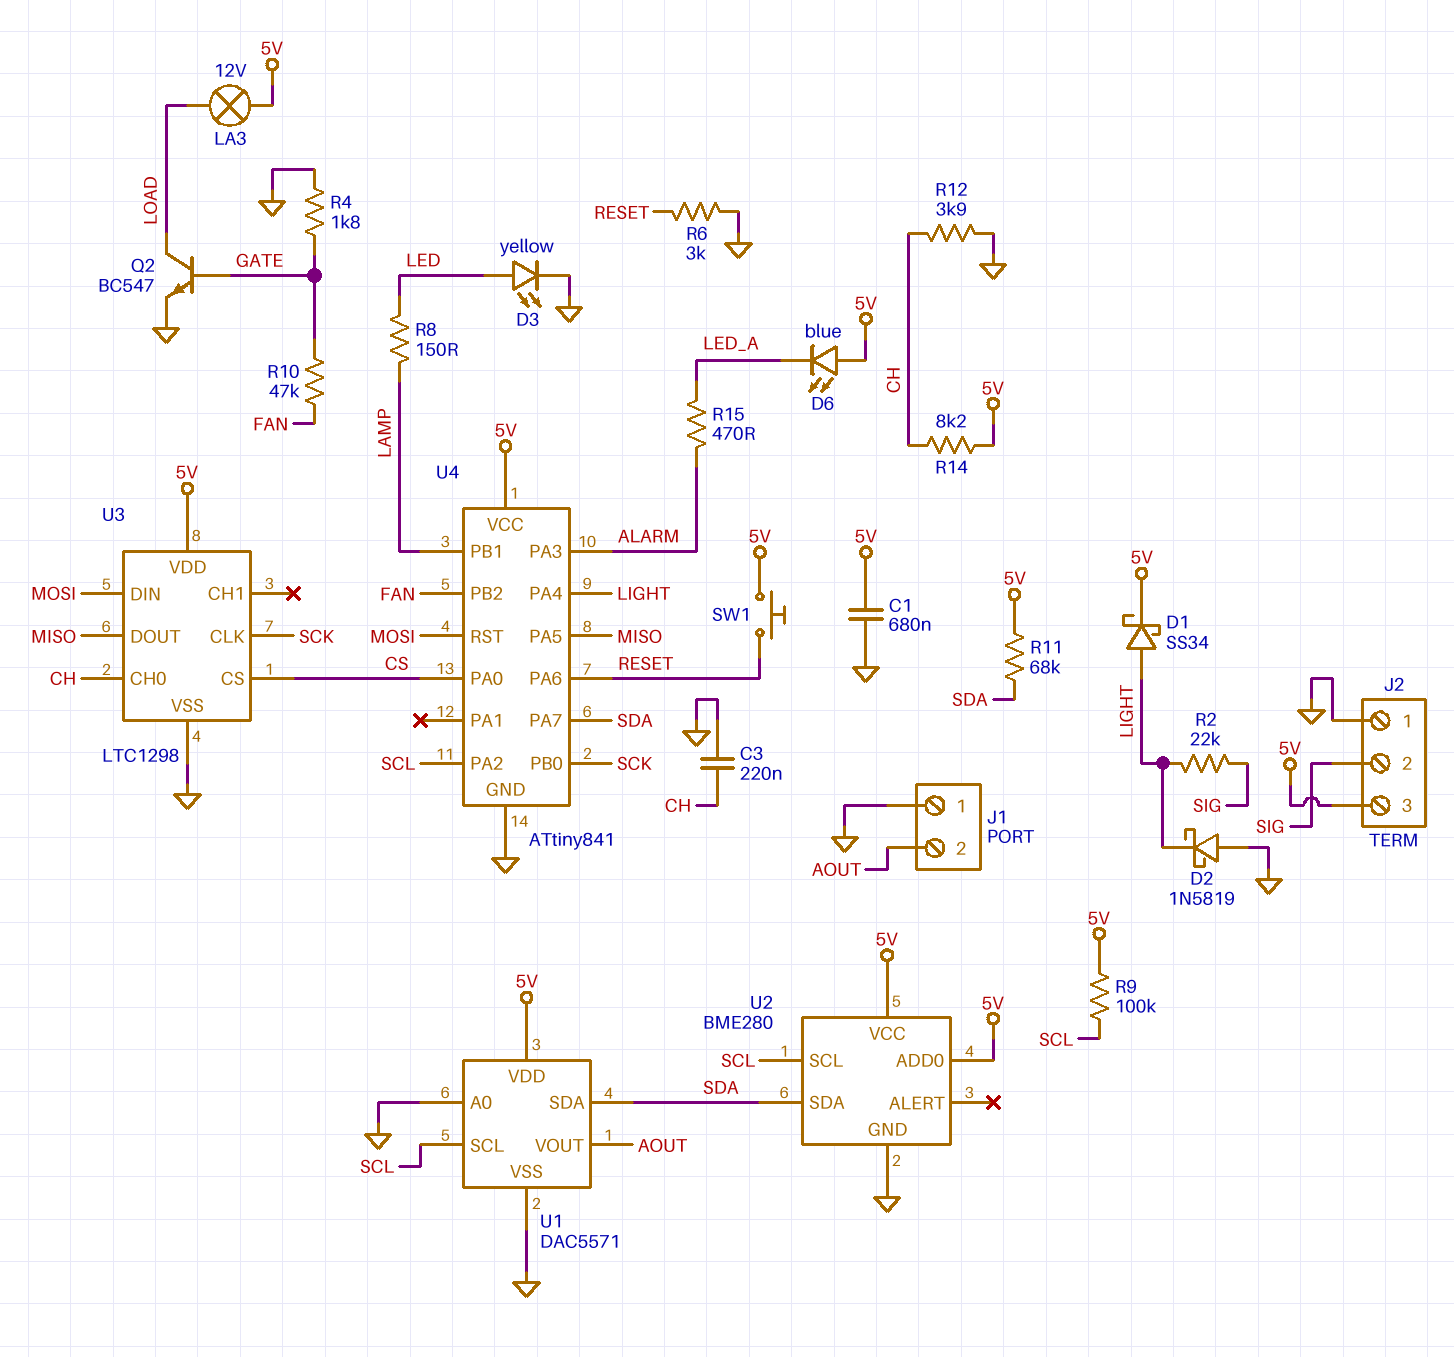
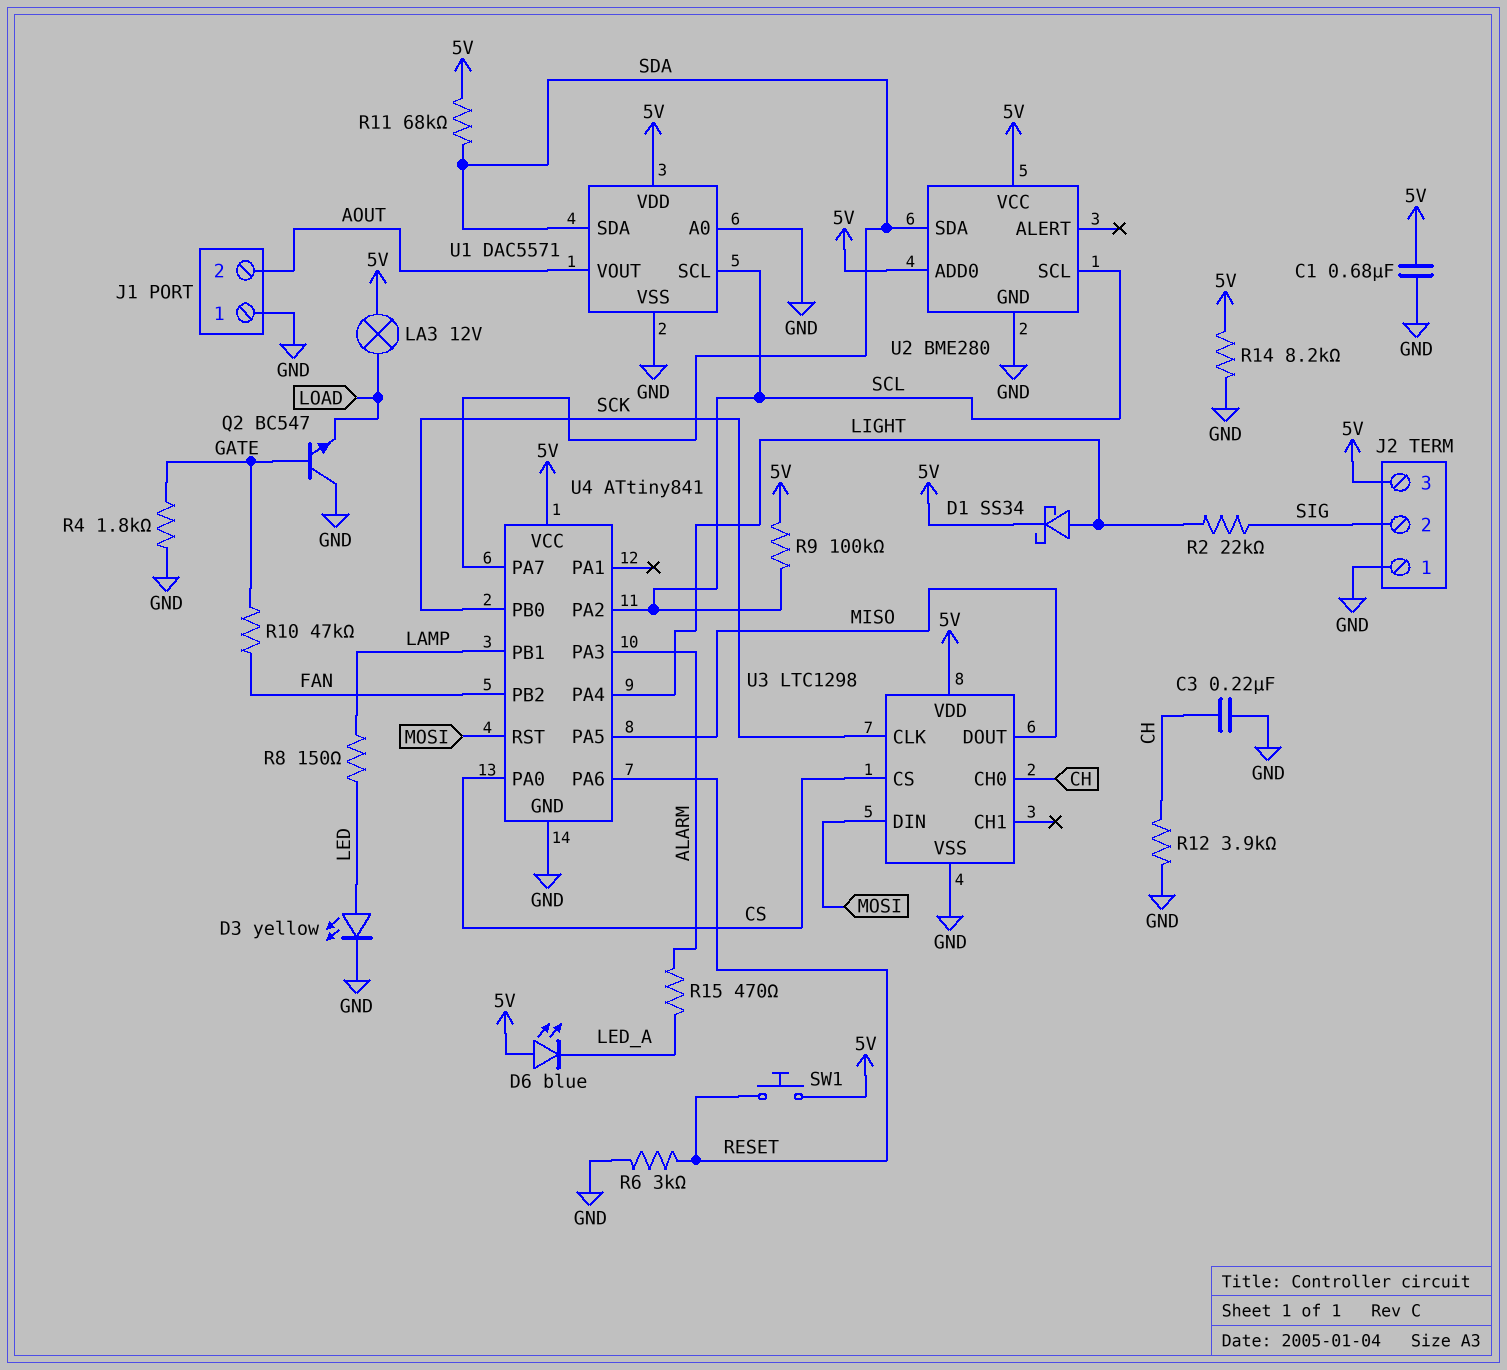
D2: schottky 1N5819 (A GND, K LIGHT) -> none
Q2: NPN BC547 (B GATE, C LOAD, E GND) -> NPN BC547 (B GATE, C GND, E LOAD)
R14: 8.2k (5V, CH) -> 8.2k (5V, GND)

